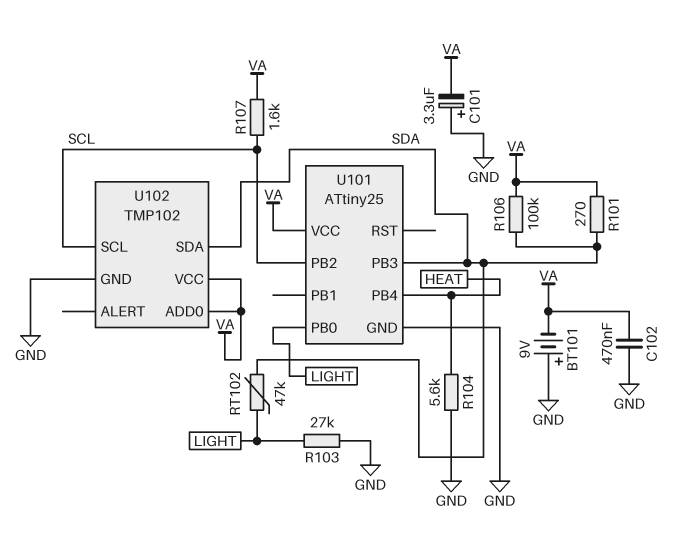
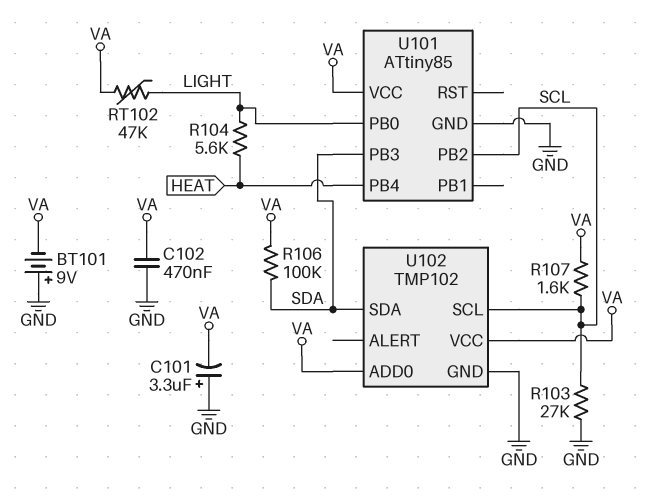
R101: 270 (SDA, VA) -> none
R103: 27k (GND, LIGHT) -> 27k (GND, SCL)
R104: 5.6k (GND, HEAT) -> 5.6k (HEAT, LIGHT)
RT102: 47k (LIGHT, SDA) -> 47k (LIGHT, VA)
U101: ATtiny25 -> ATtiny85

